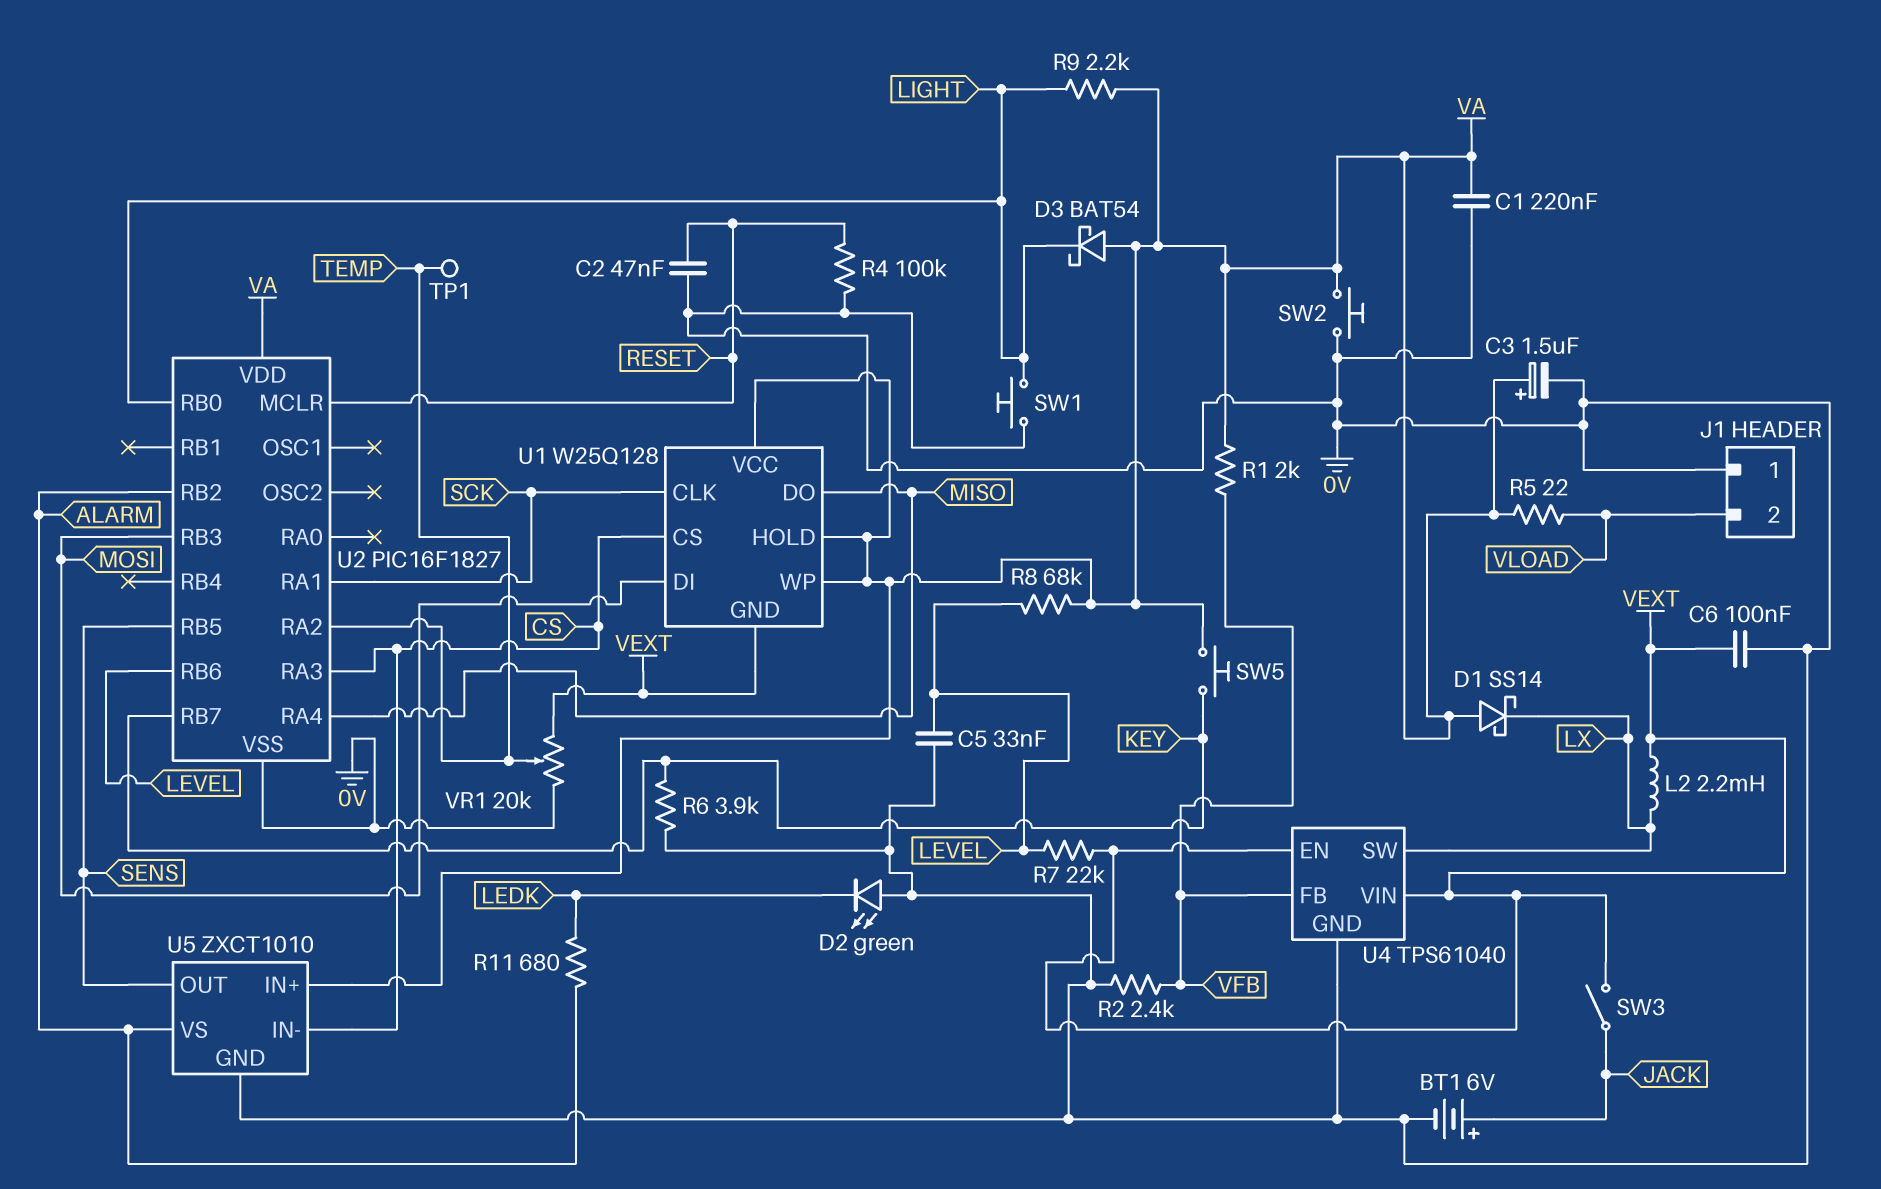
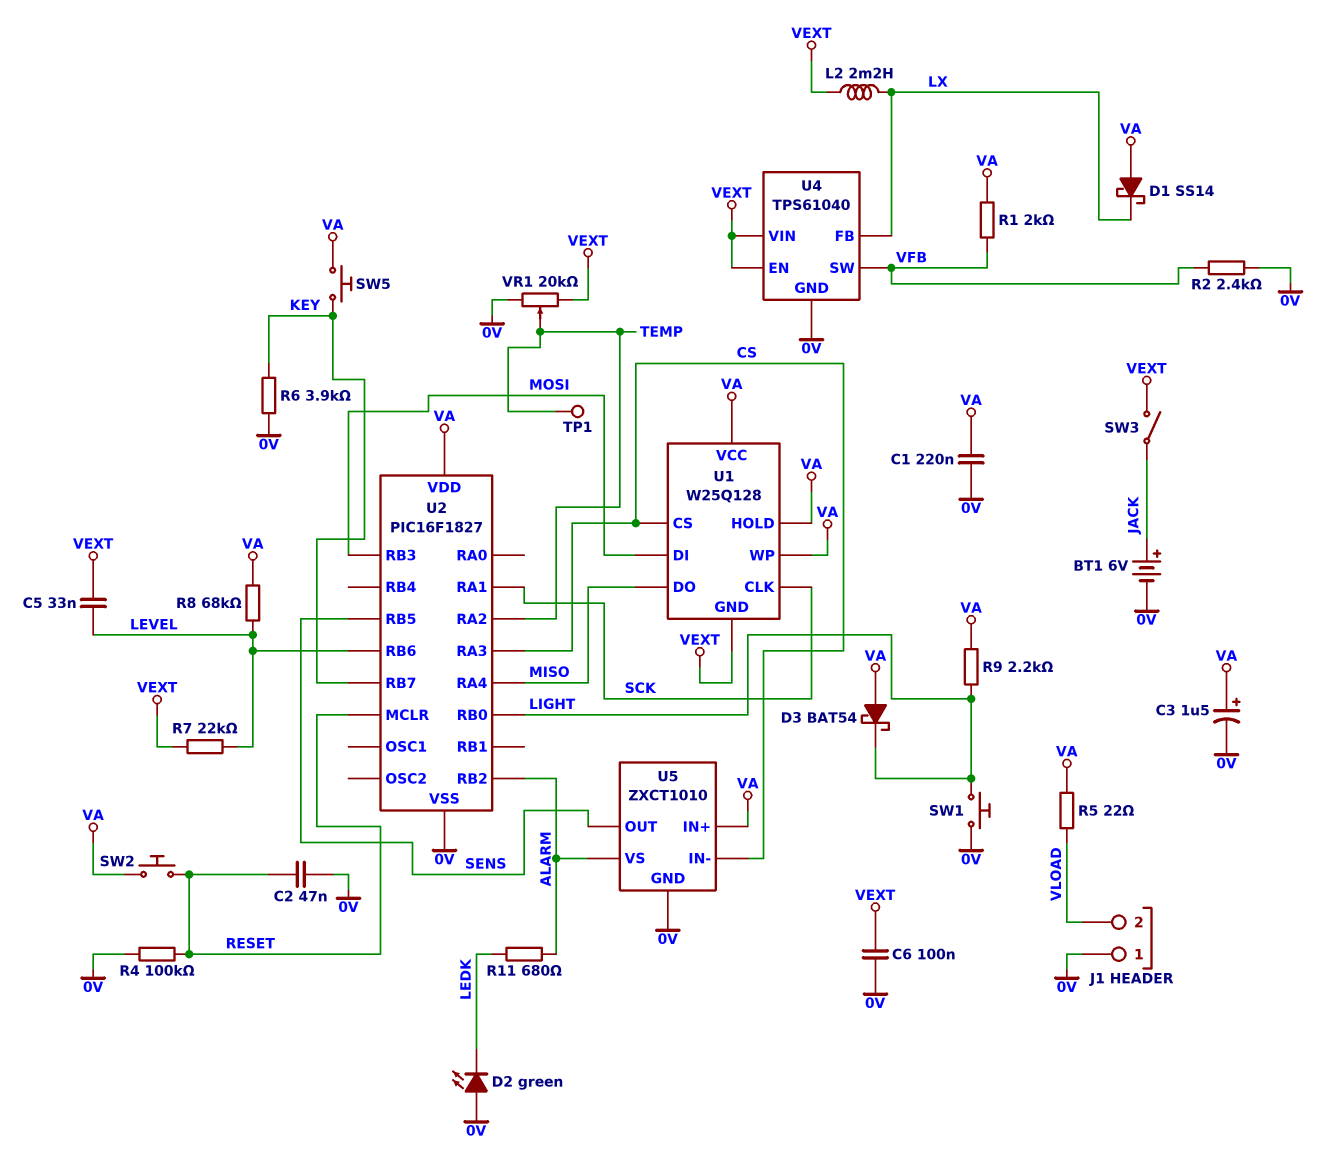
C5: 33nF (0V, LEVEL) -> 33nF (LEVEL, VEXT)
SW2: button (0V, VA) -> button (RESET, VA)
U4 pin FB: VFB -> LX
U4 pin SW: LX -> VFB

